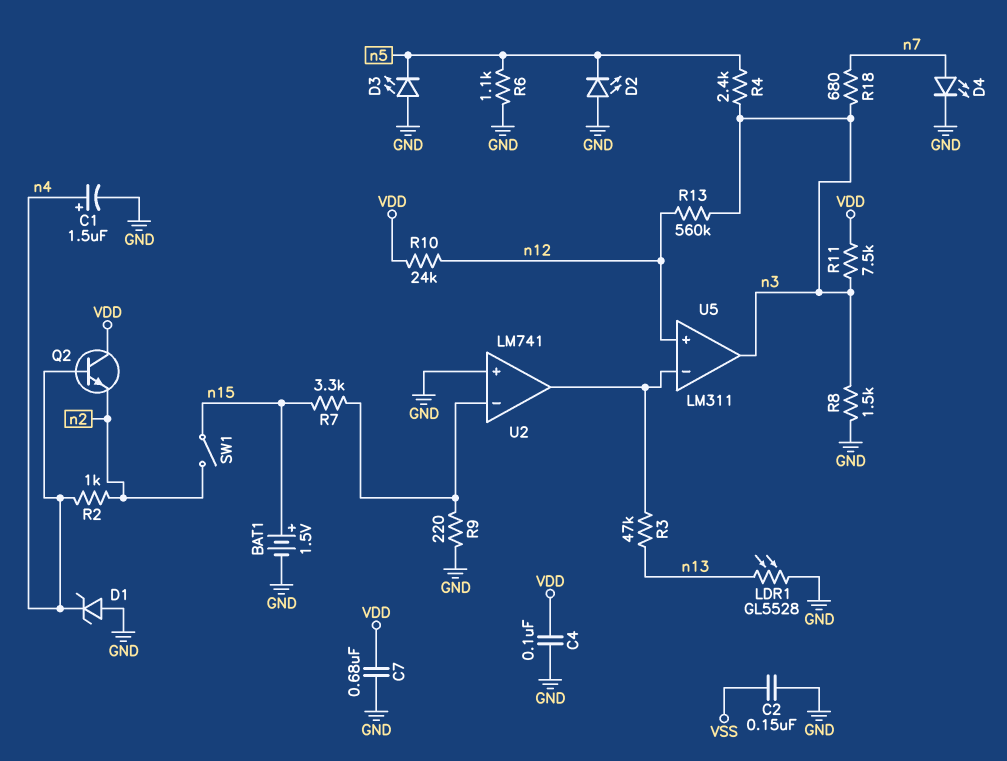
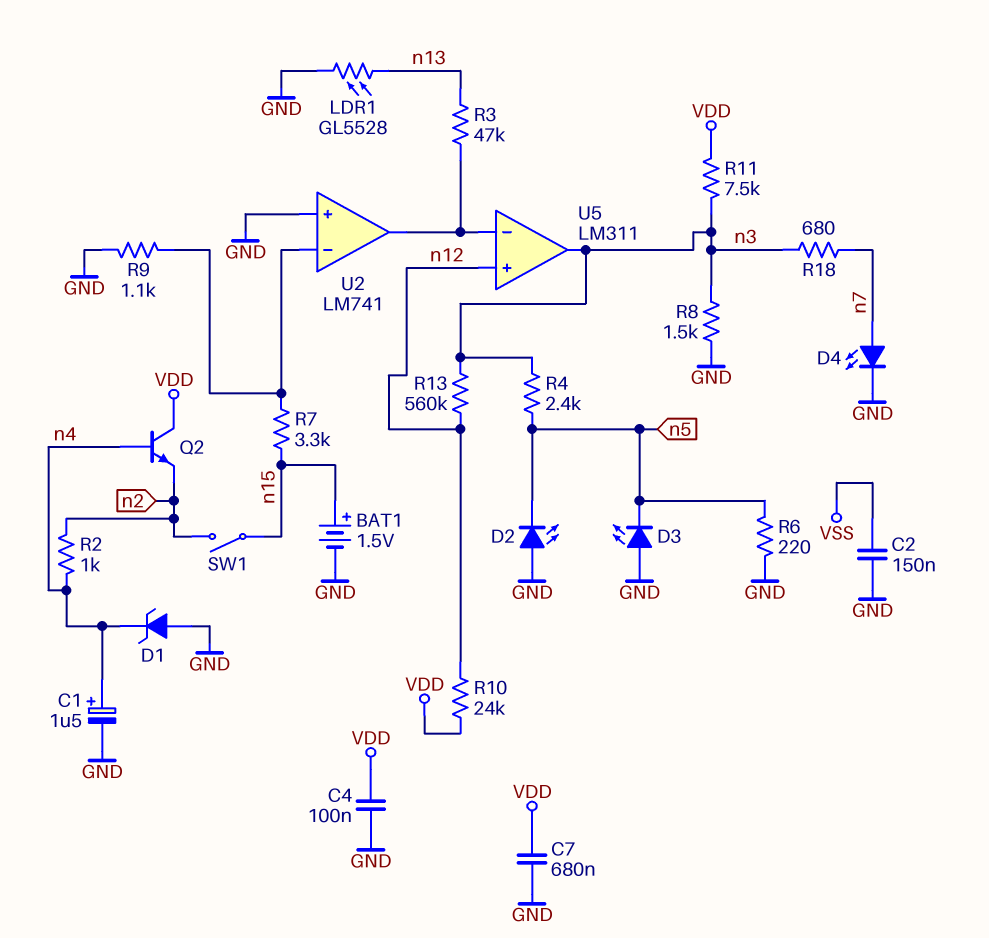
R6: 1.1k (GND, n5) -> 220 (GND, n5)
R9: 220 (GND, U2/in-) -> 1.1k (GND, U2/in-)

